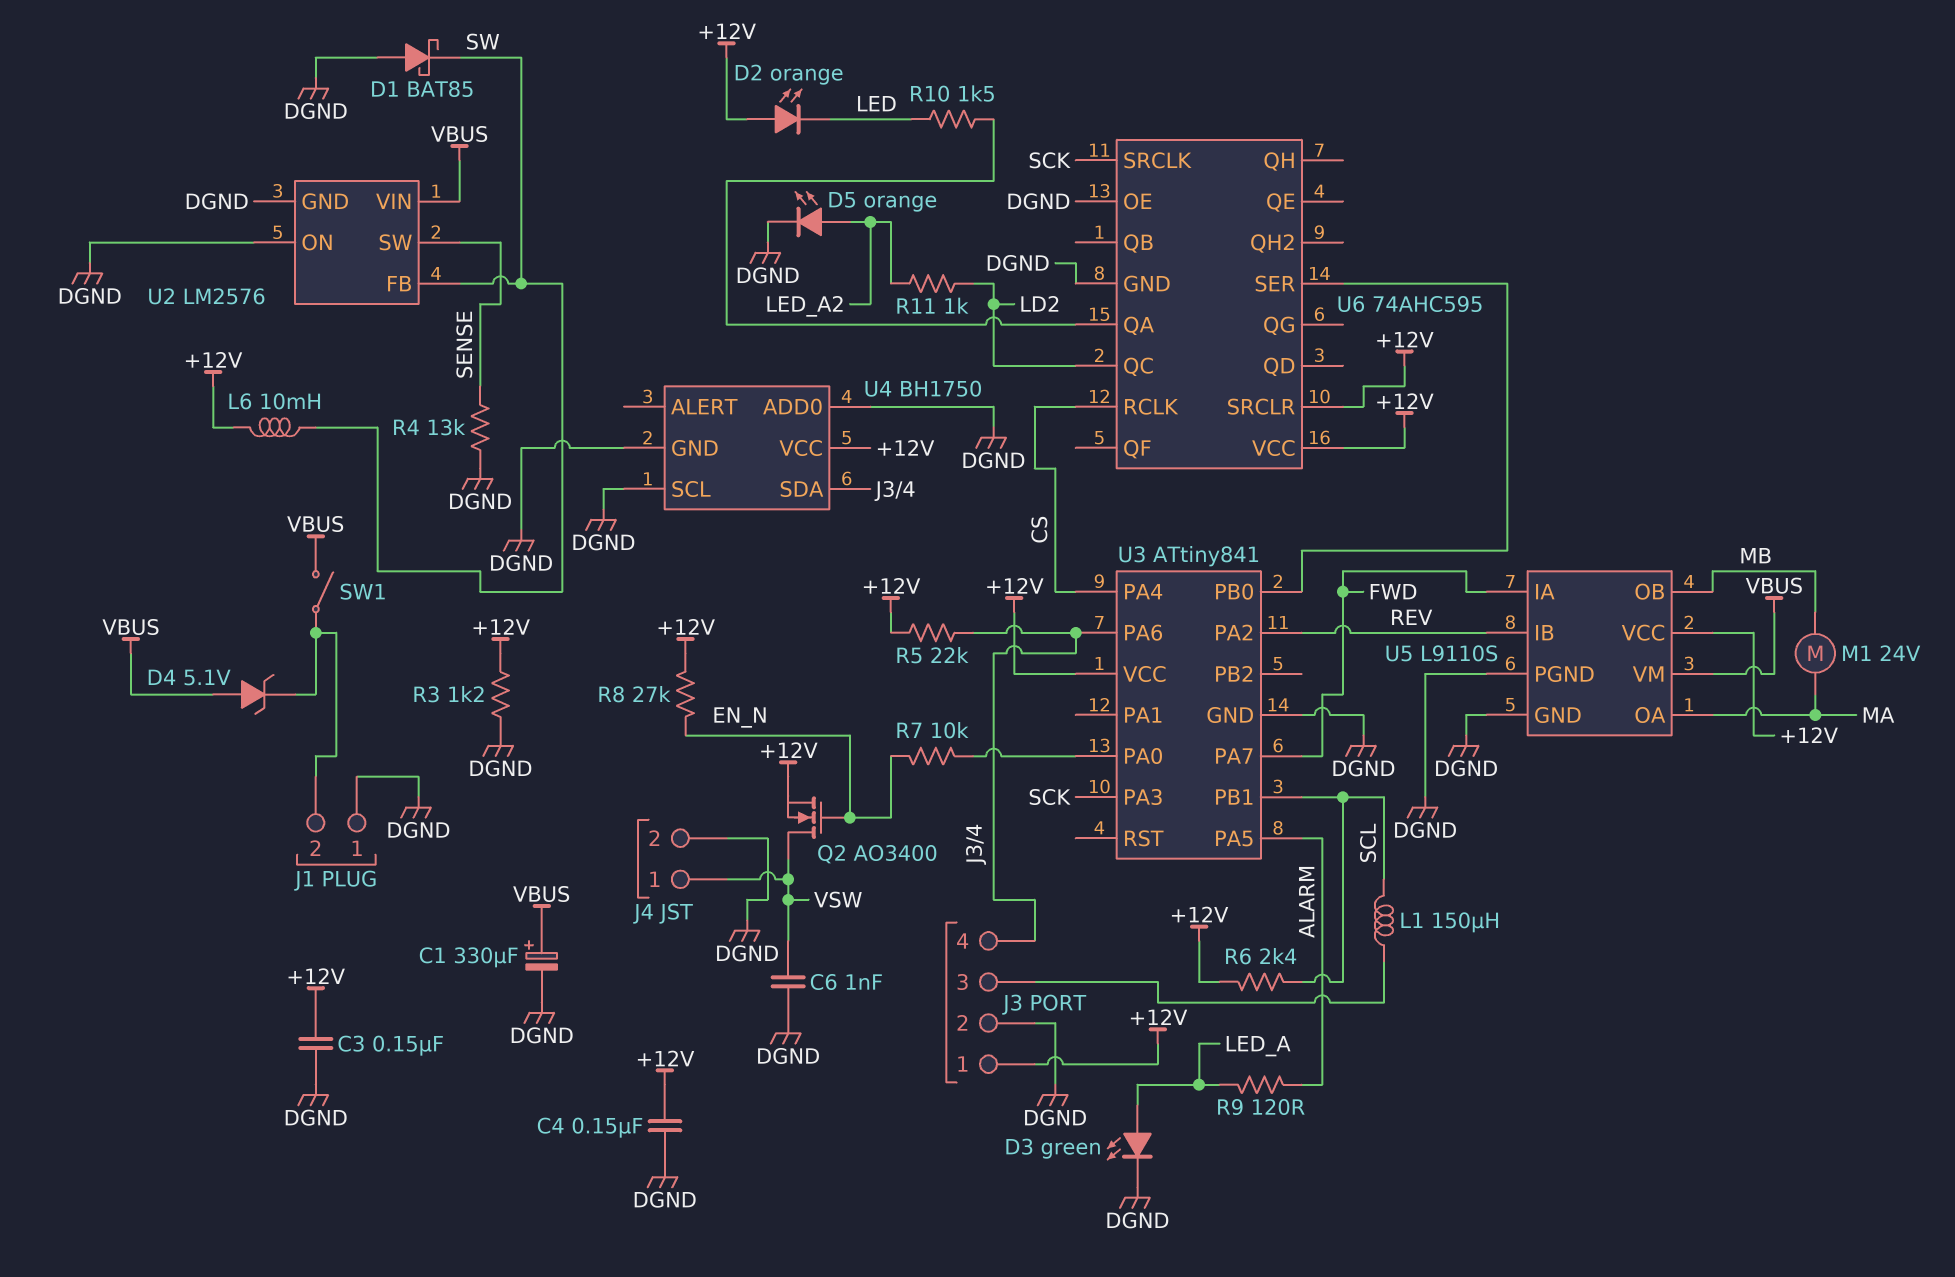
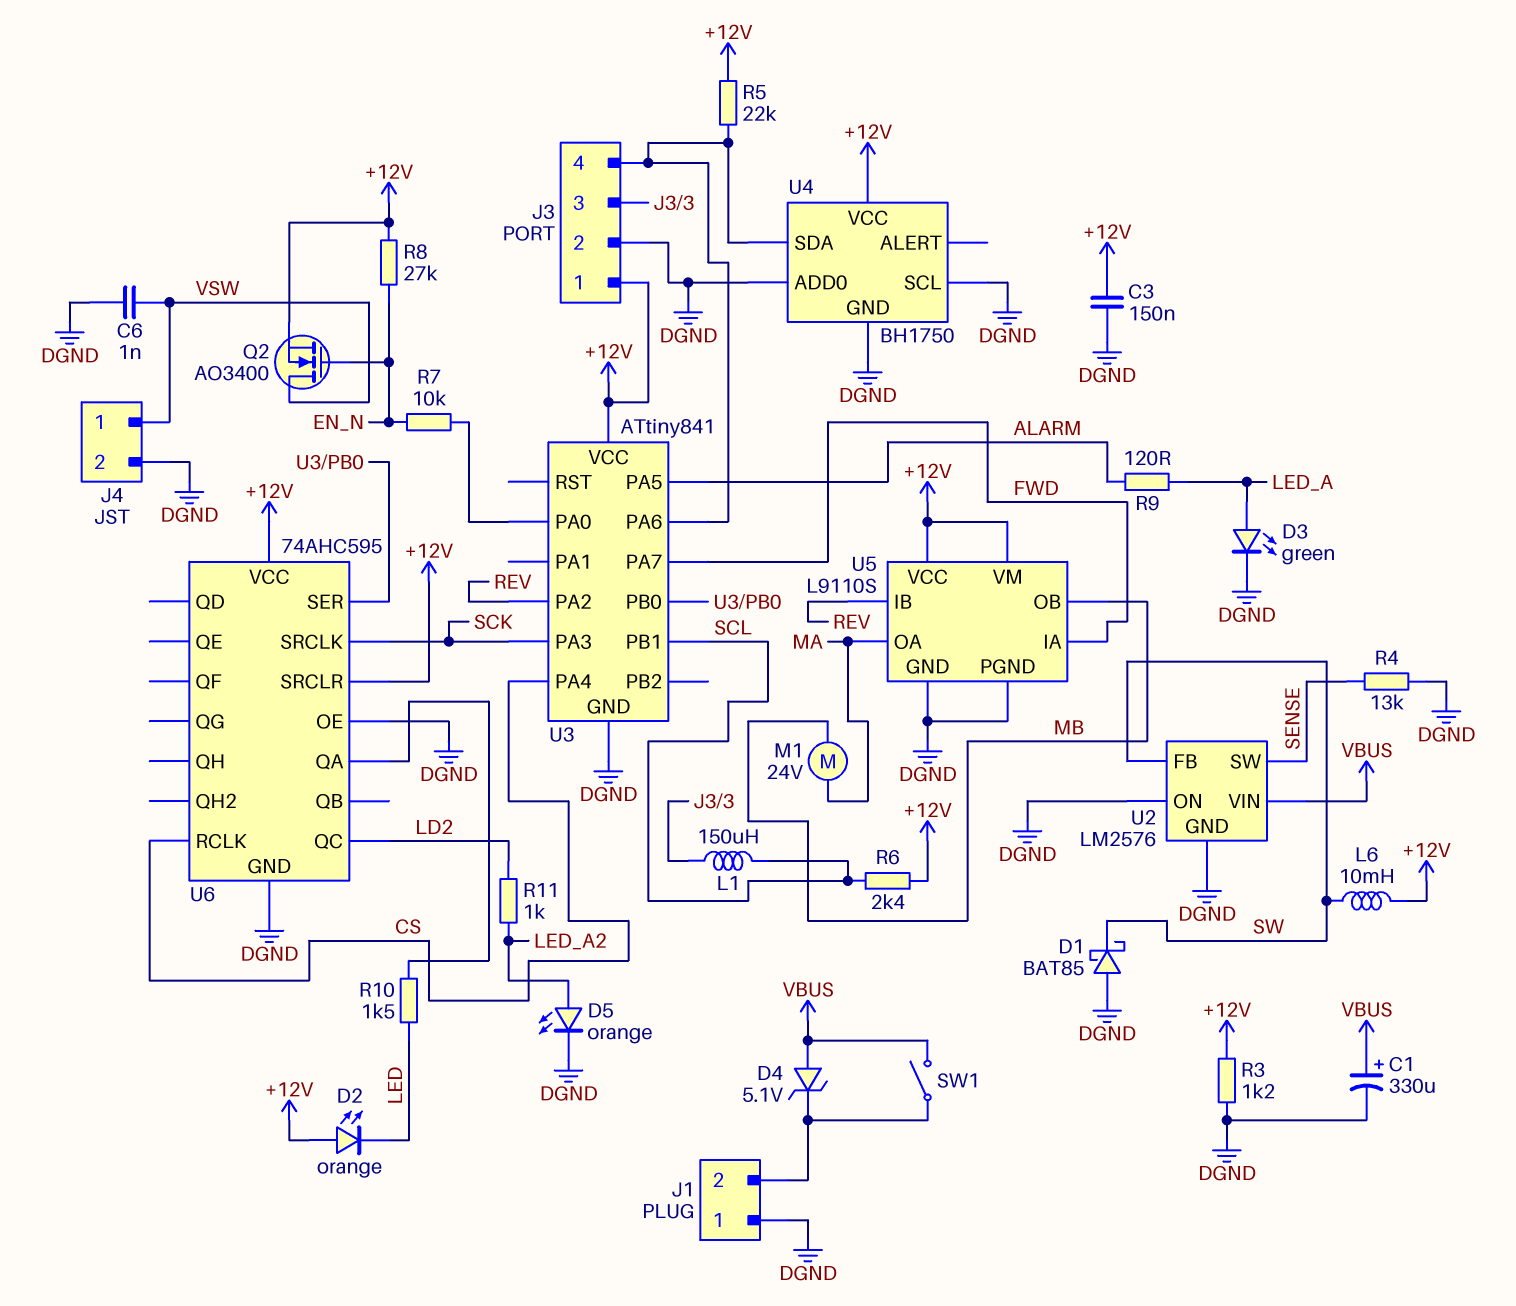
C4: 150nF (+12V, DGND) -> none
U5 pin VM: VBUS -> +12V

